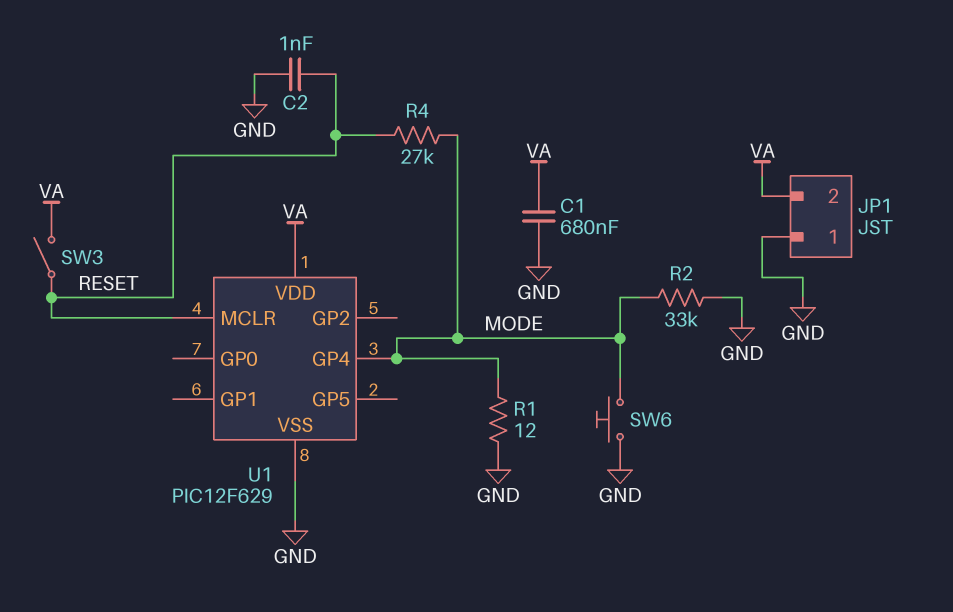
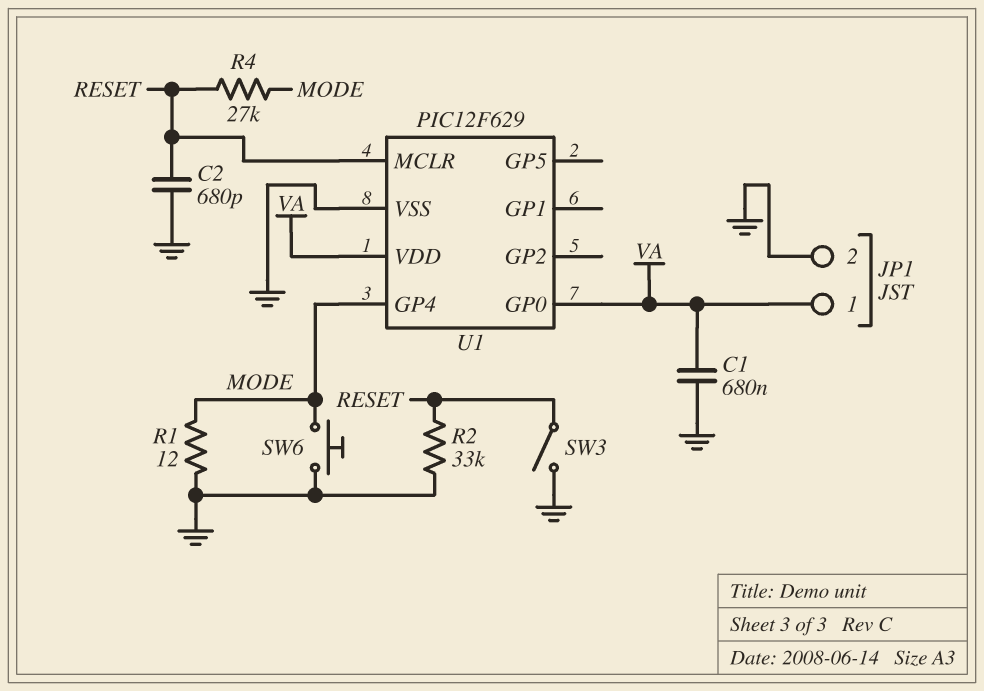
C2: 1nF (GND, RESET) -> 680pF (GND, RESET)
JP1 pin 1: GND -> VA
JP1 pin 2: VA -> GND
R2: 33k (GND, MODE) -> 33k (GND, RESET)
SW3: switch (RESET, VA) -> switch (GND, RESET)
U1 pin GP0: none -> VA

